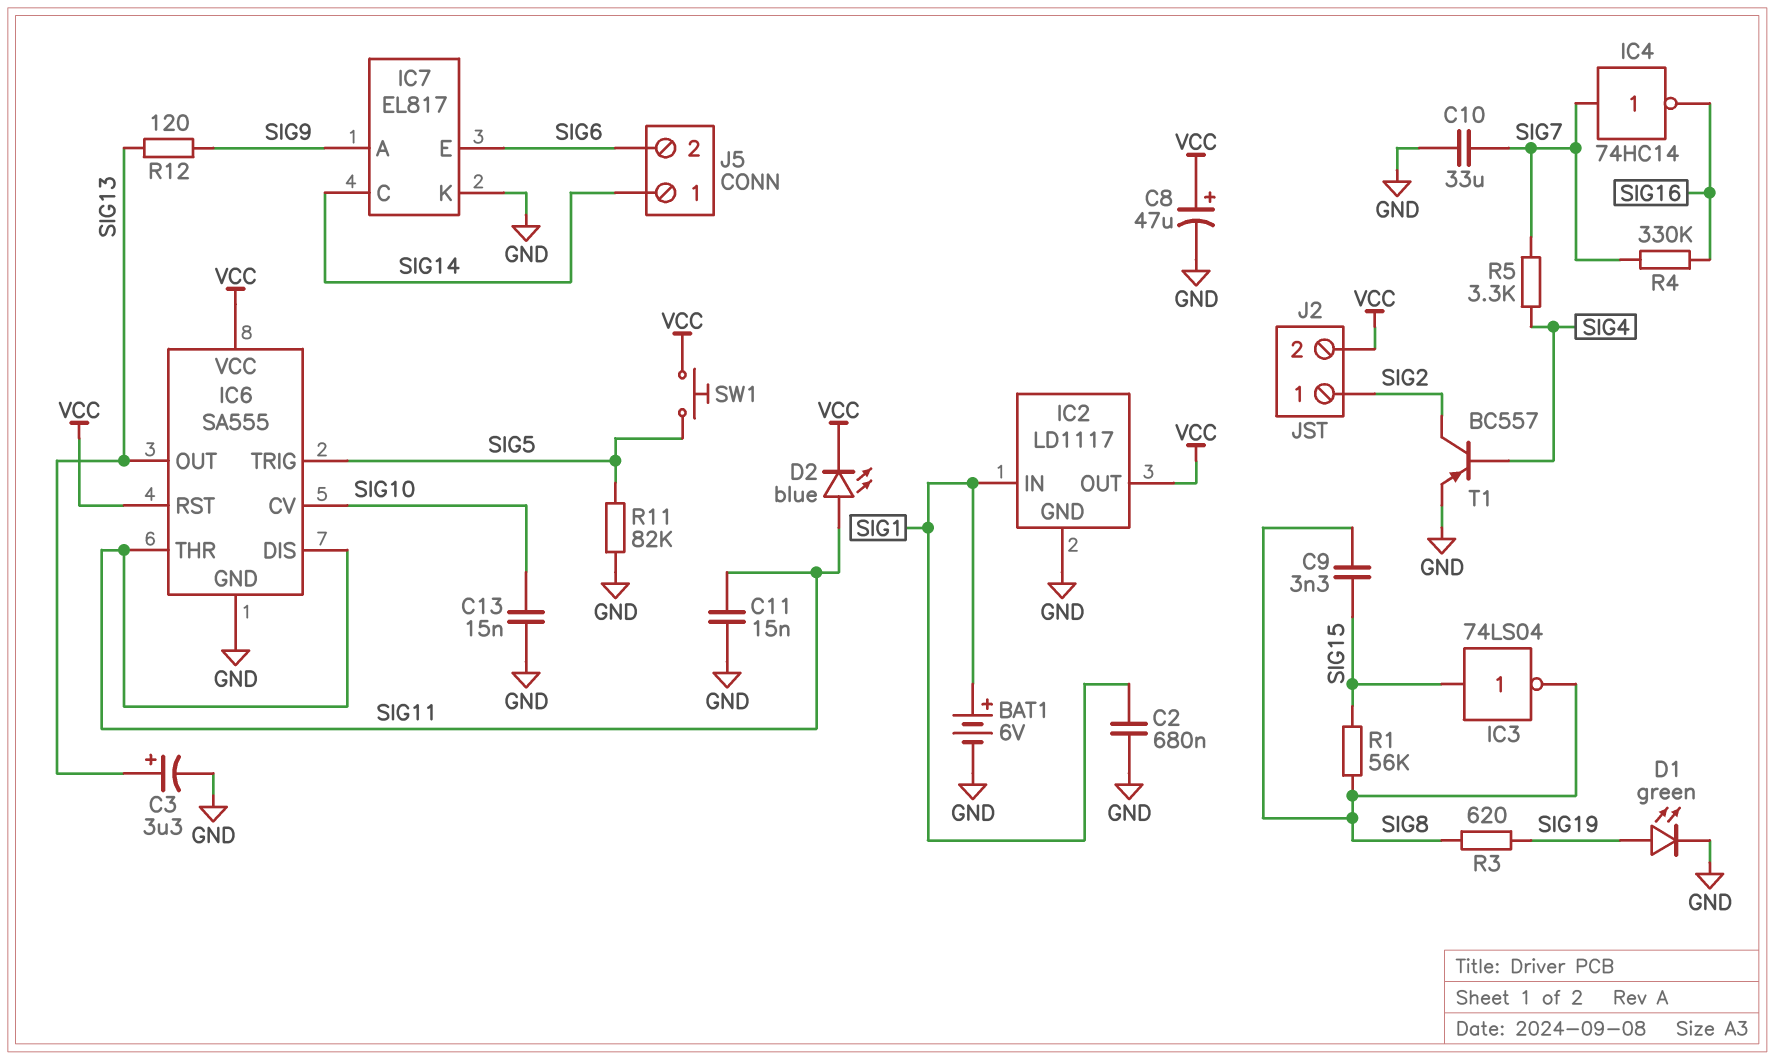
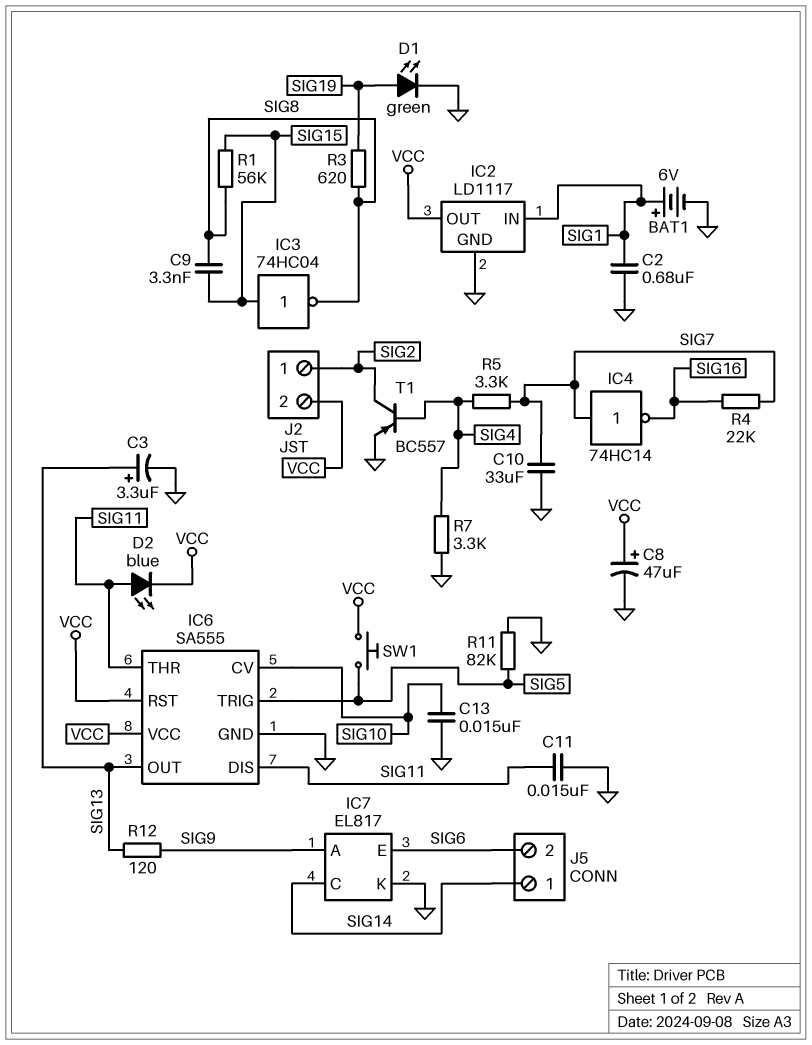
IC3: NOT 74LS04 (in SIG15, out SIG8) -> NOT 74HC04 (in SIG15, out SIG8)
R4: 330k (SIG7, SIG16) -> 22k (SIG7, SIG16)
R7: none -> 3.3k (GND, SIG4)

